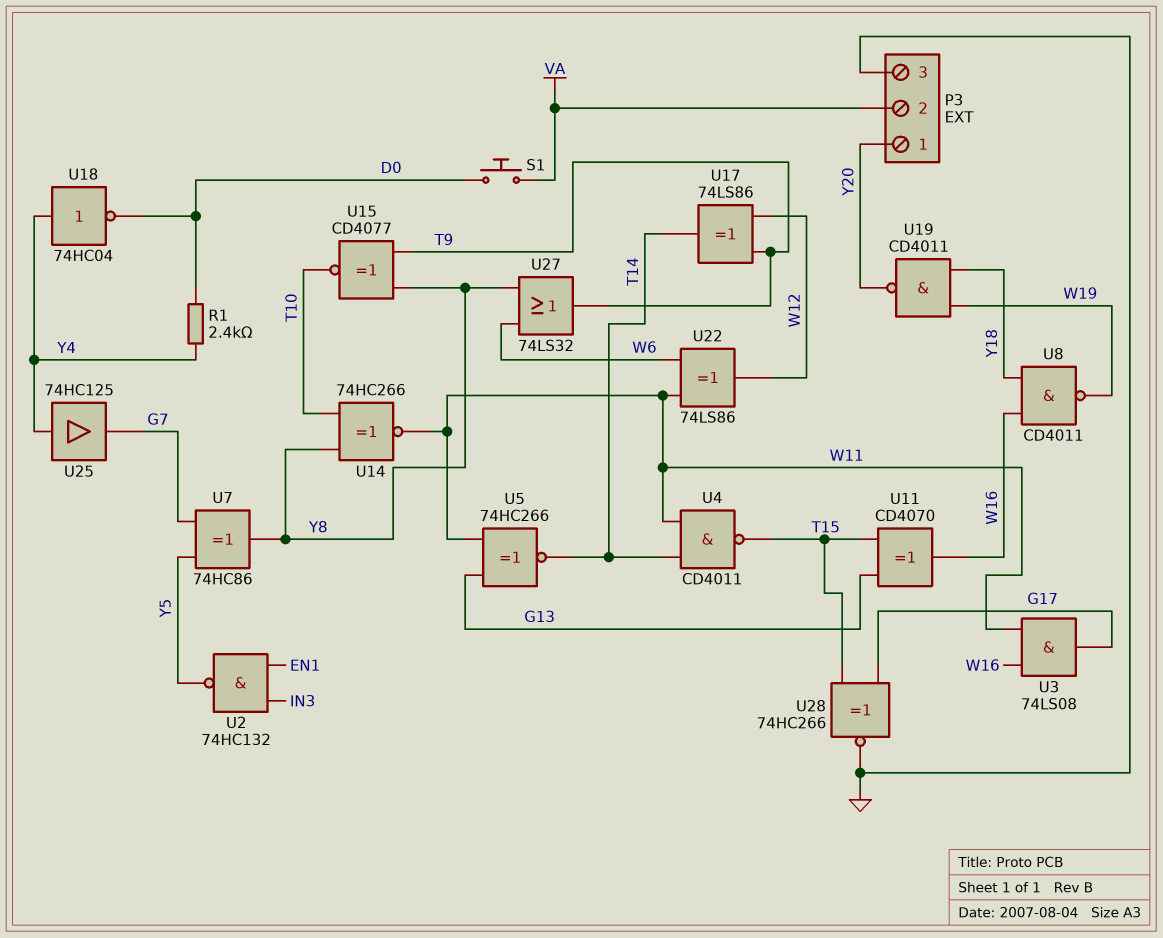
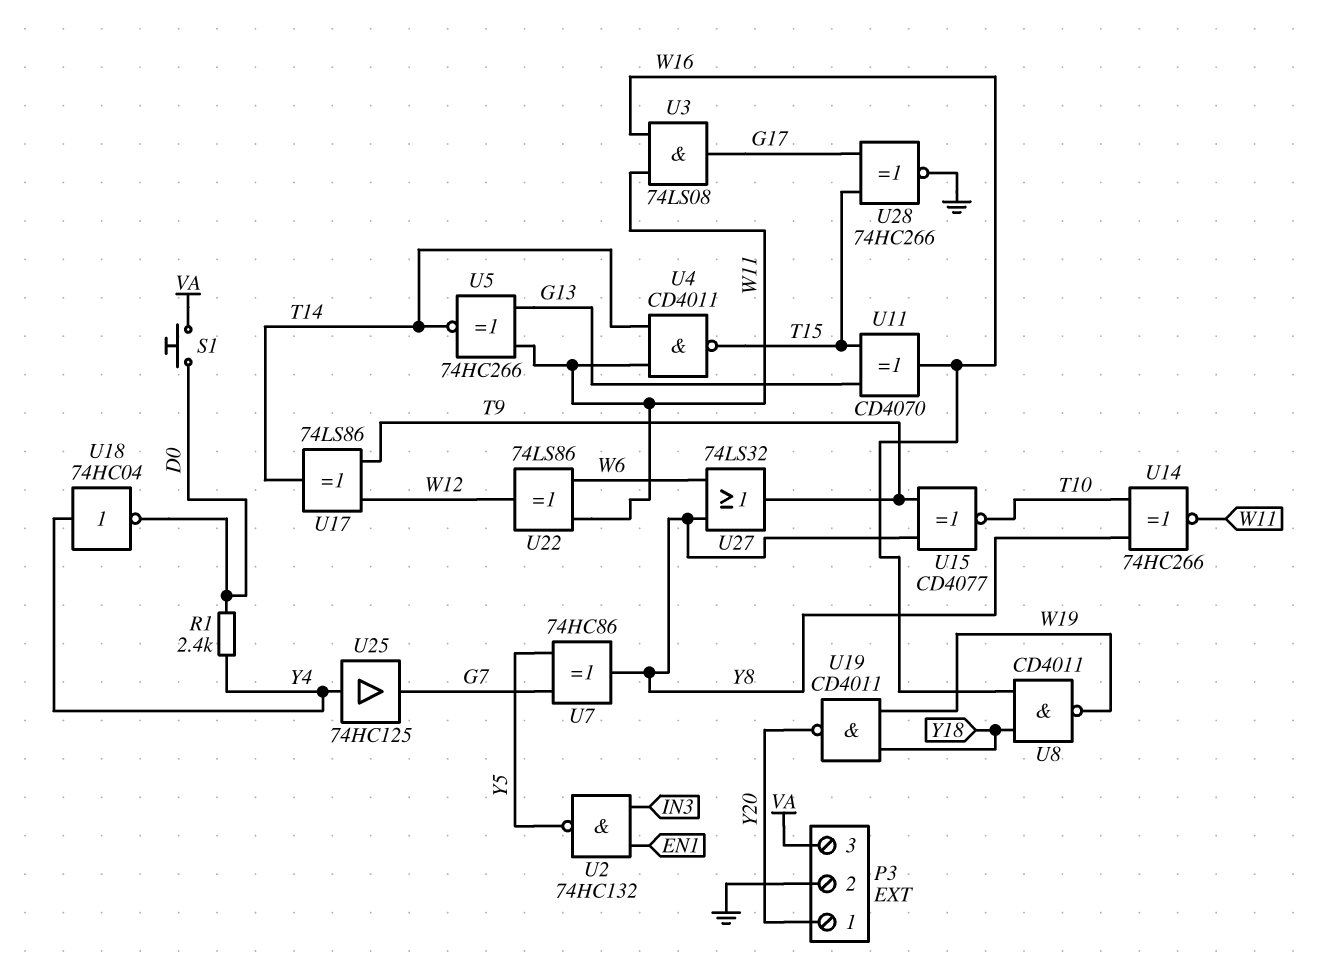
P3 pin 2: VA -> GND
P3 pin 3: GND -> VA

